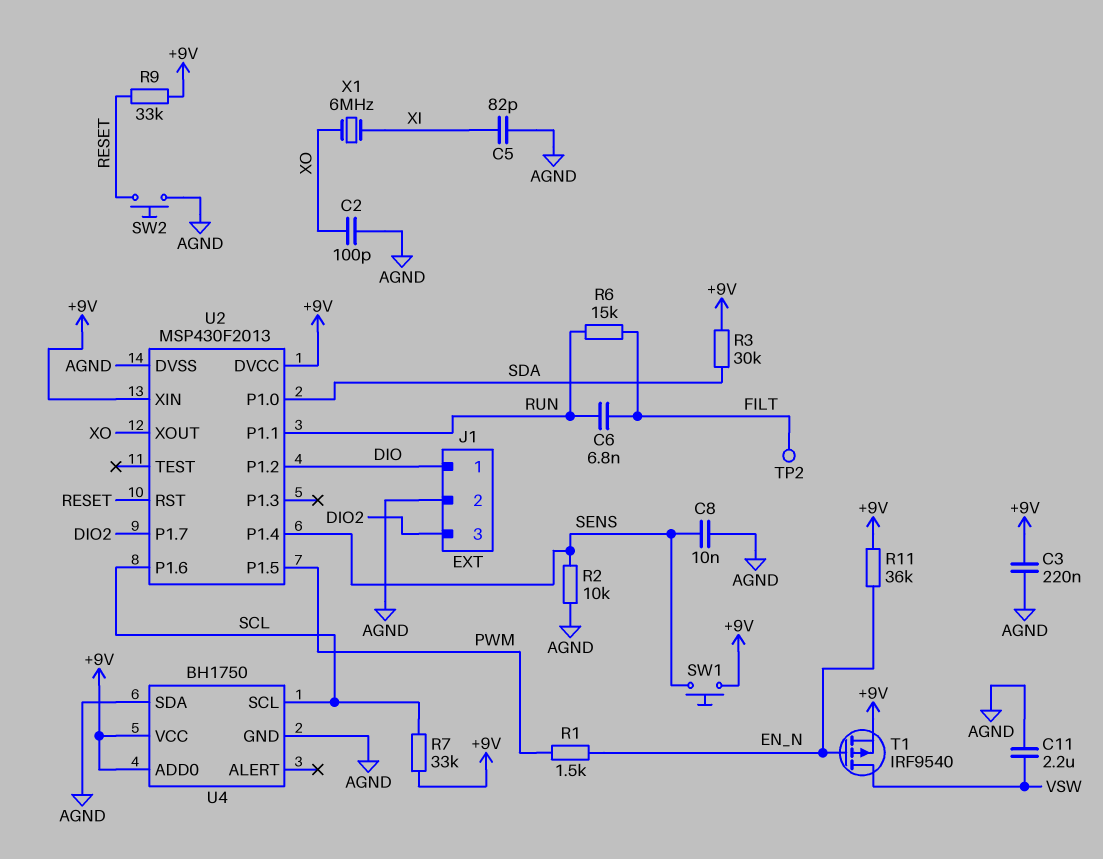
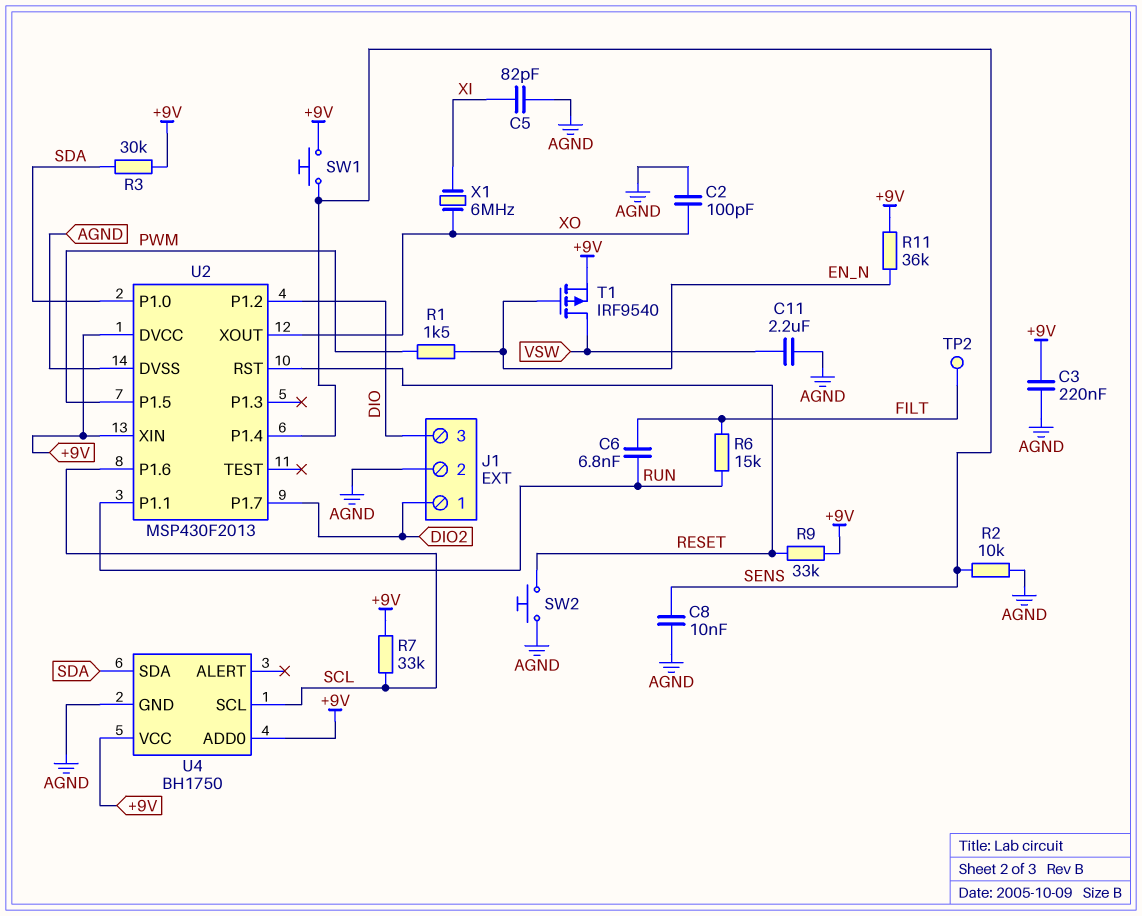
J1 pin 1: DIO -> DIO2
J1 pin 3: DIO2 -> DIO
U4 pin SDA: AGND -> SDA

